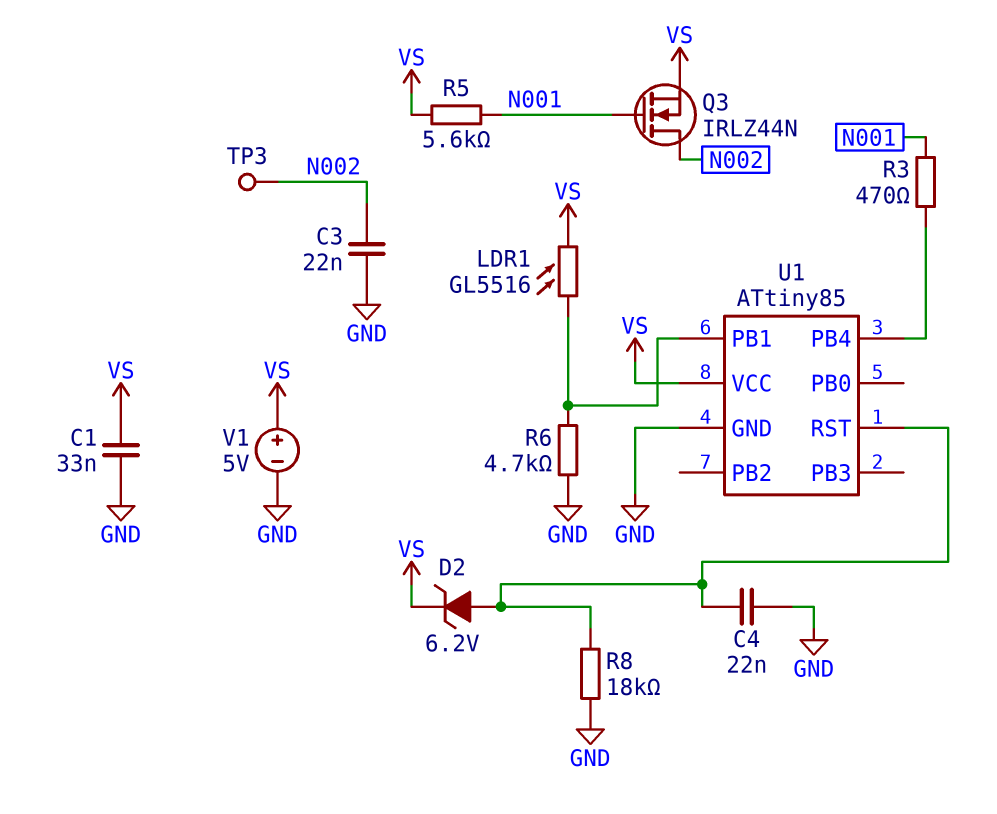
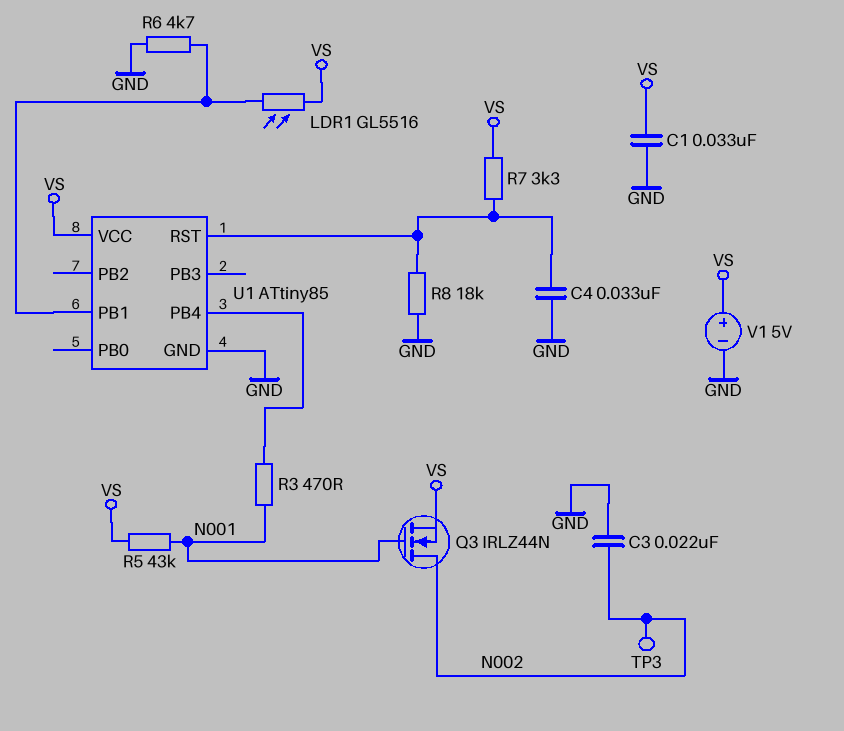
C4: 22nF (GND, U1/RST) -> 33nF (GND, U1/RST)
D2: zener 6.2V (A U1/RST, K VS) -> none
R5: 5.6k (N001, VS) -> 43k (N001, VS)
R7: none -> 3.3k (U1/RST, VS)

